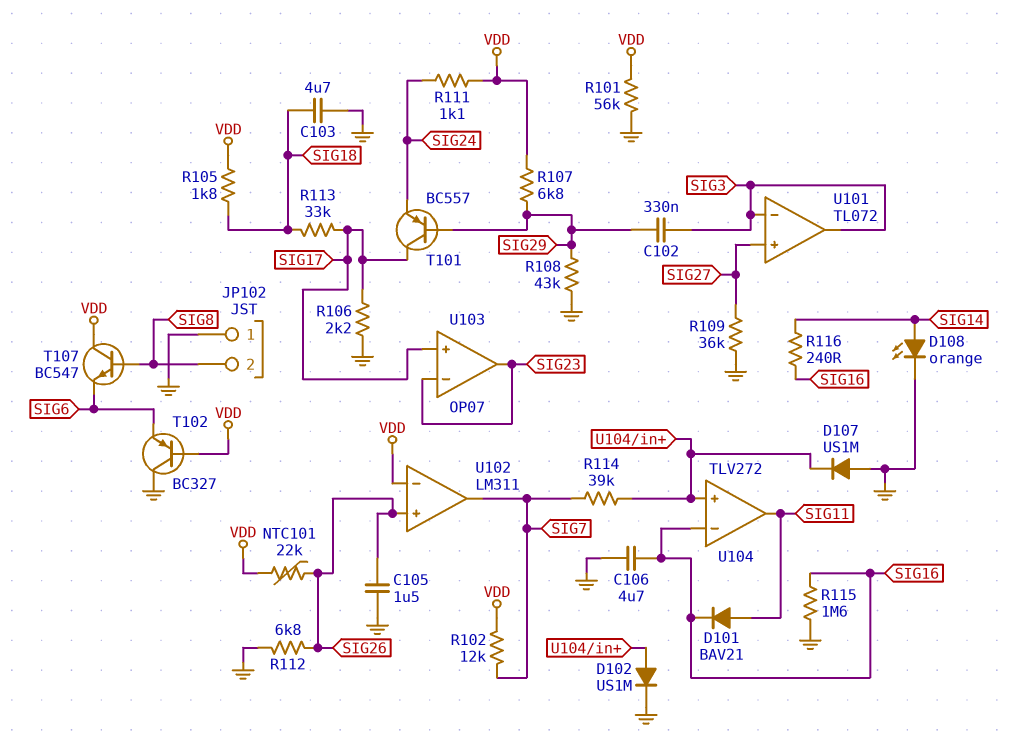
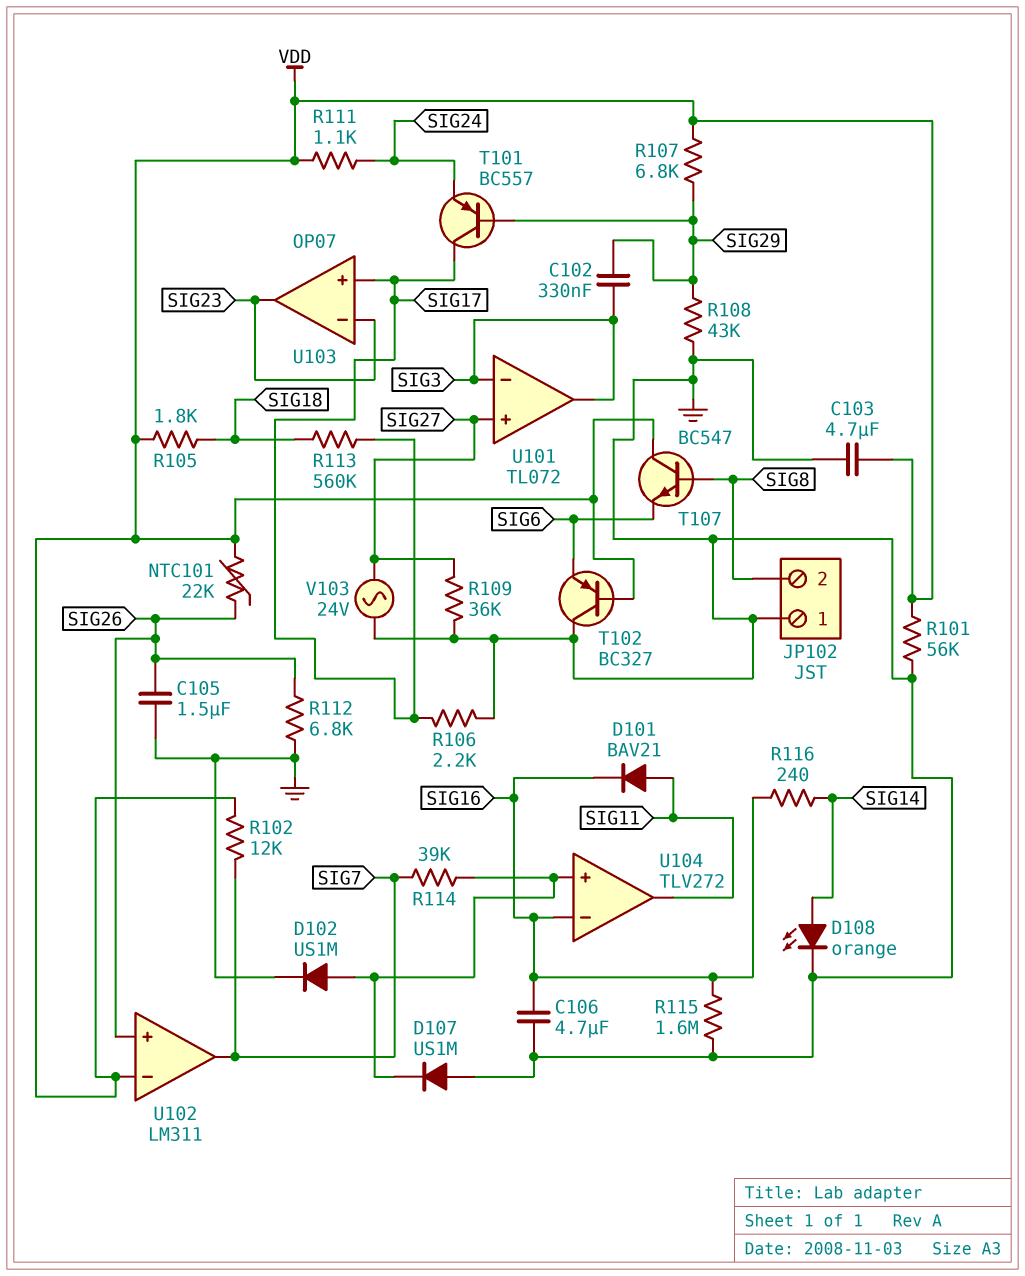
C103: 4.7uF (GND, SIG18) -> 4.7uF (GND, VDD)
R113: 33k (SIG17, SIG18) -> 560k (SIG17, SIG18)
V103: none -> AC 24V (GND, SIG27)

